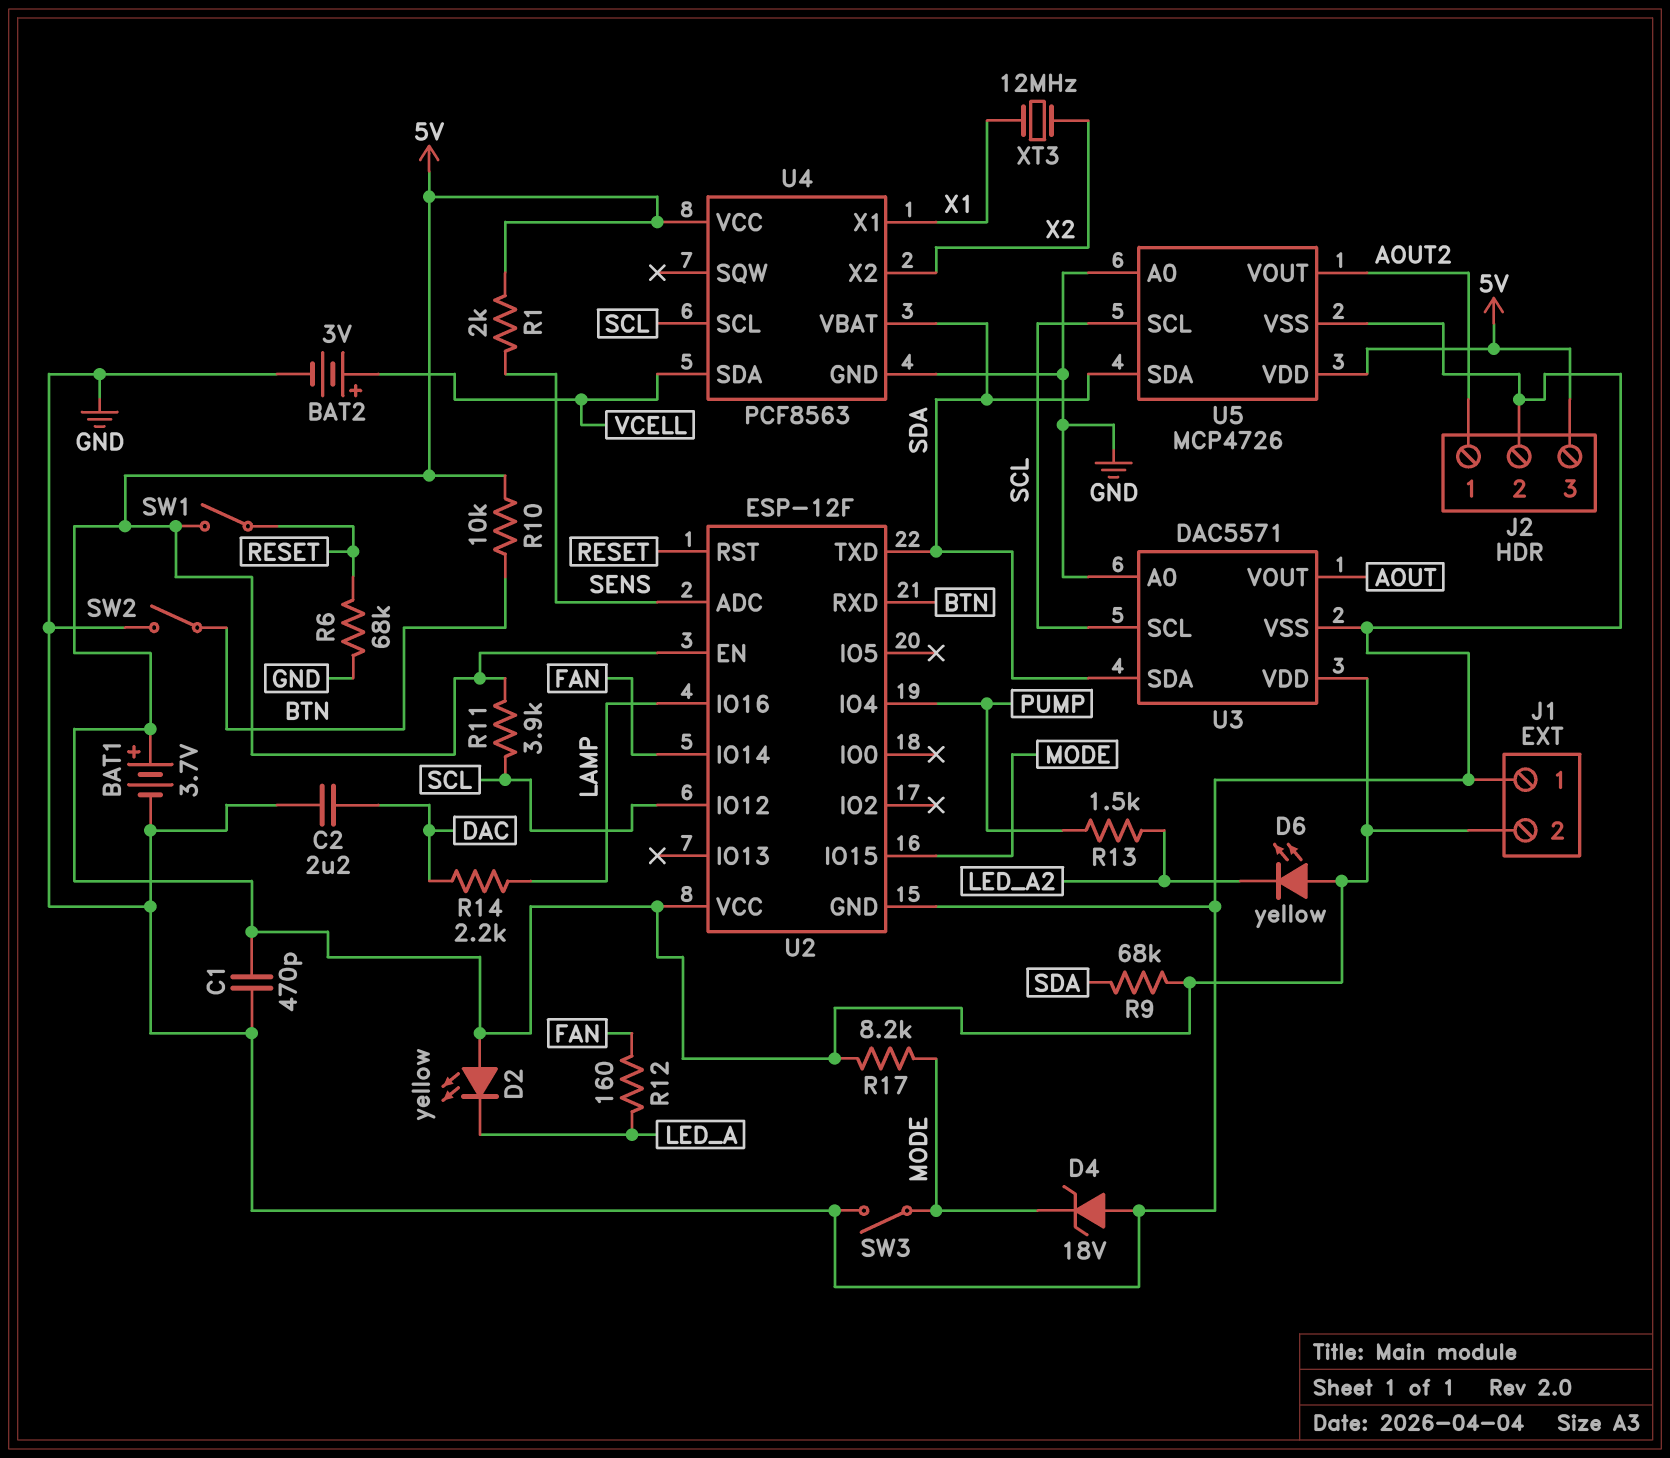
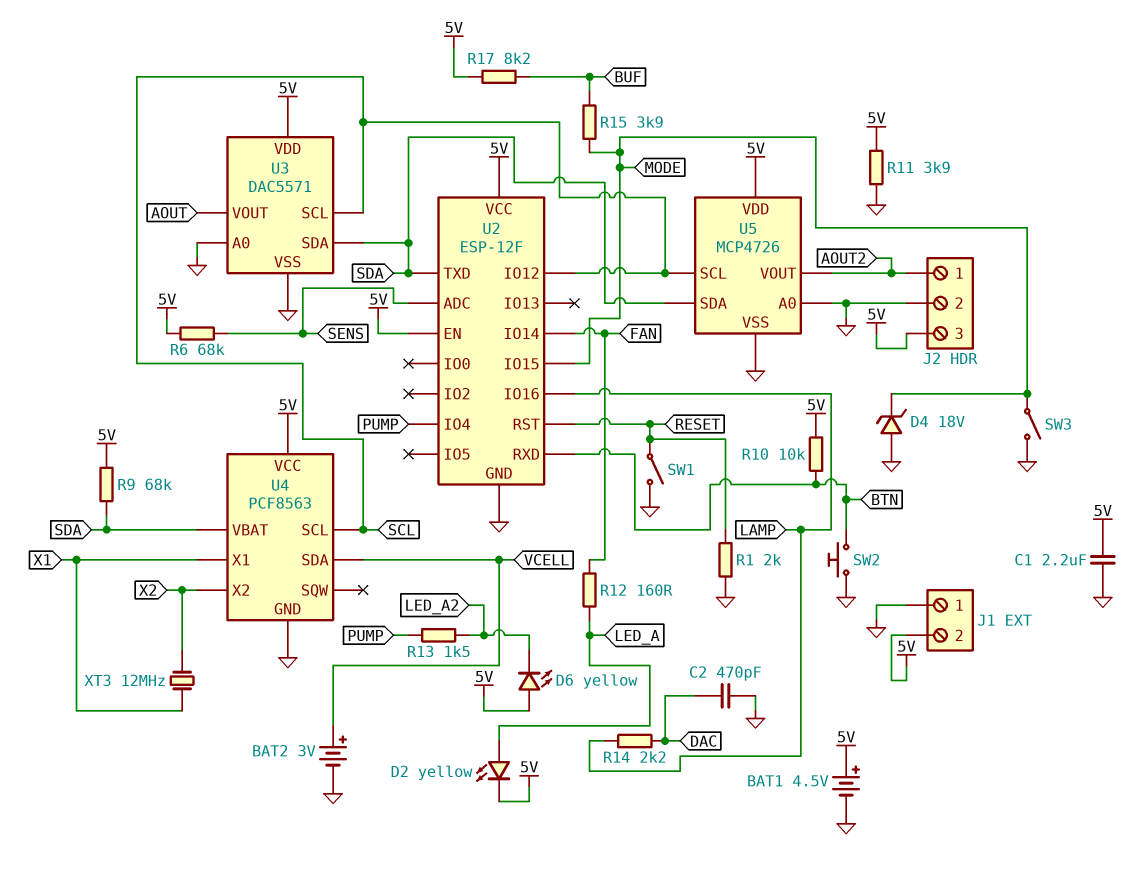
BAT1: 3.7V (plus 5V, minus GND) -> 4.5V (plus 5V, minus GND)
C1: 470pF (5V, GND) -> 2.2uF (5V, GND)
C2: 2.2uF (DAC, GND) -> 470pF (DAC, GND)
D2: LED yellow (A 5V, K LED_A) -> LED yellow (A LED_A, K 5V)
R1: 2k (5V, SENS) -> 2k (GND, RESET)
R6: 68k (GND, RESET) -> 68k (5V, SENS)
R11: 3.9k (5V, SCL) -> 3.9k (5V, GND)
R15: none -> 3.9k (BUF, MODE)
R17: 8.2k (5V, MODE) -> 8.2k (5V, BUF)
SW1: switch (5V, RESET) -> switch (GND, RESET)
SW2: switch (BTN, GND) -> button (BTN, GND)

